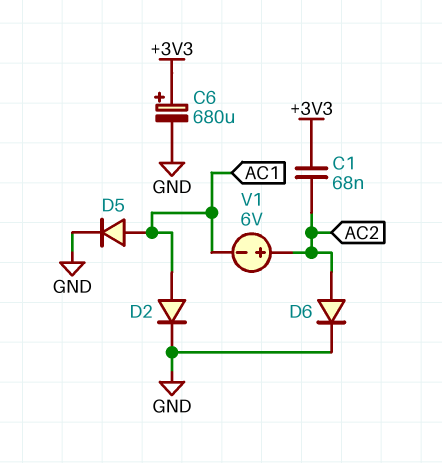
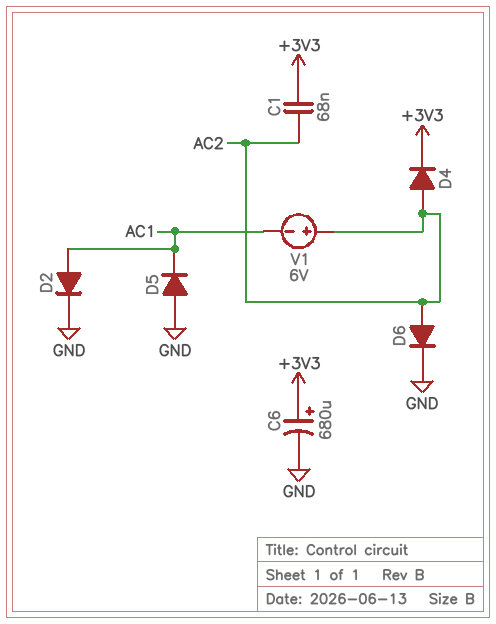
D4: none -> diode (A AC2, K +3V3)
D5: diode (A AC1, K GND) -> diode (A GND, K AC1)

